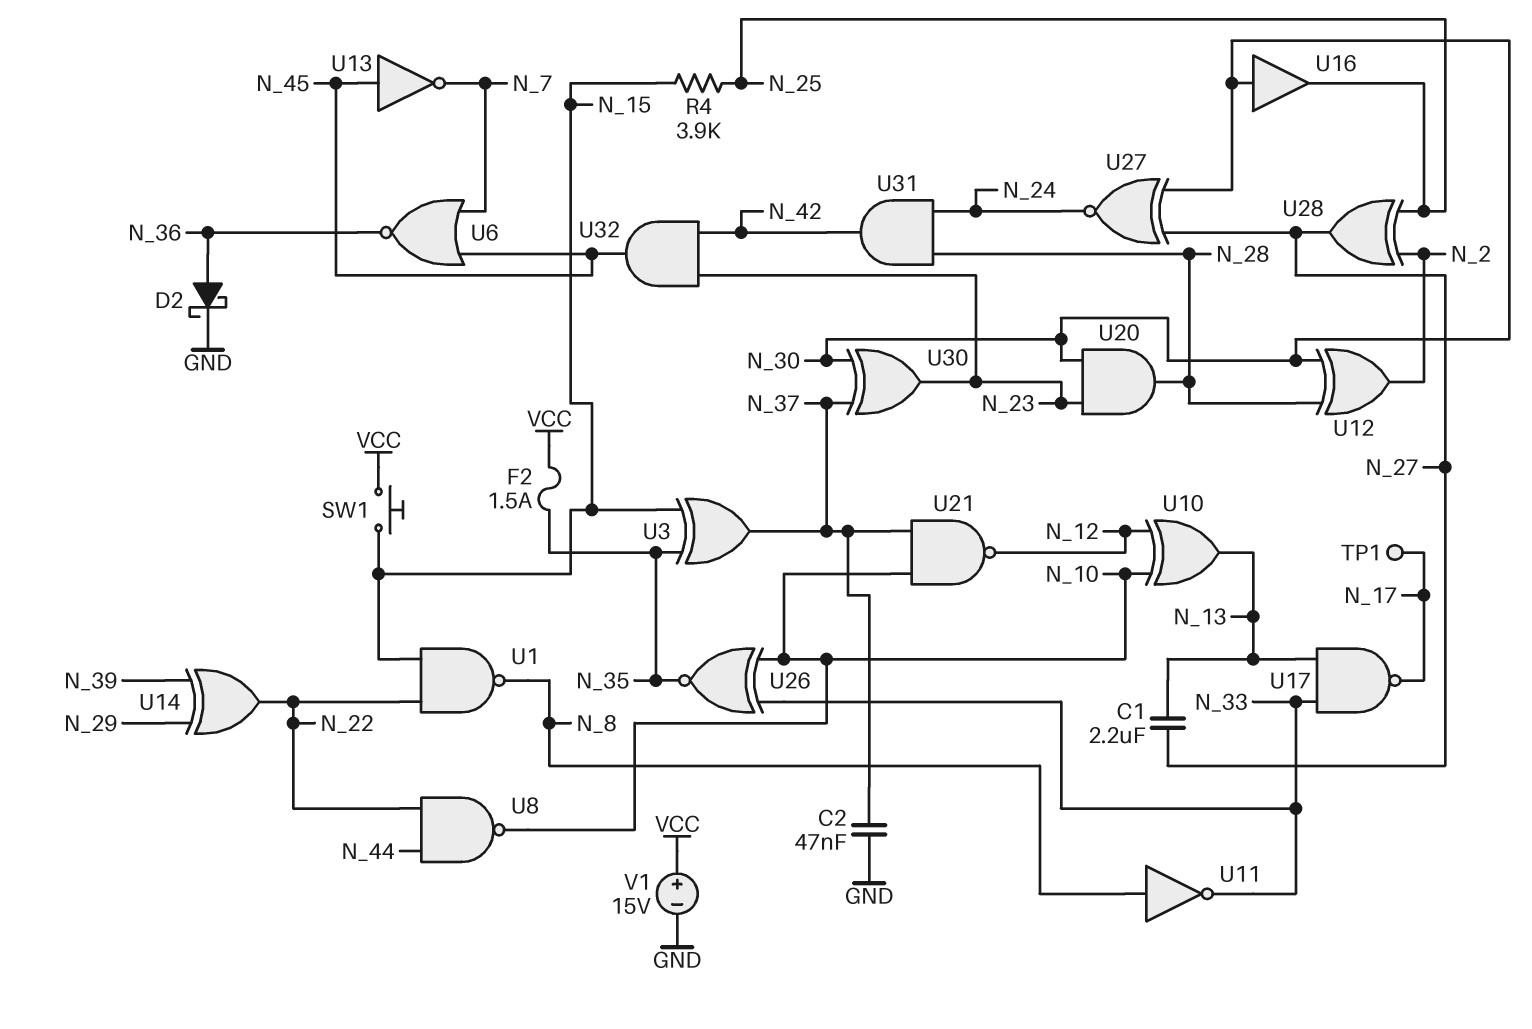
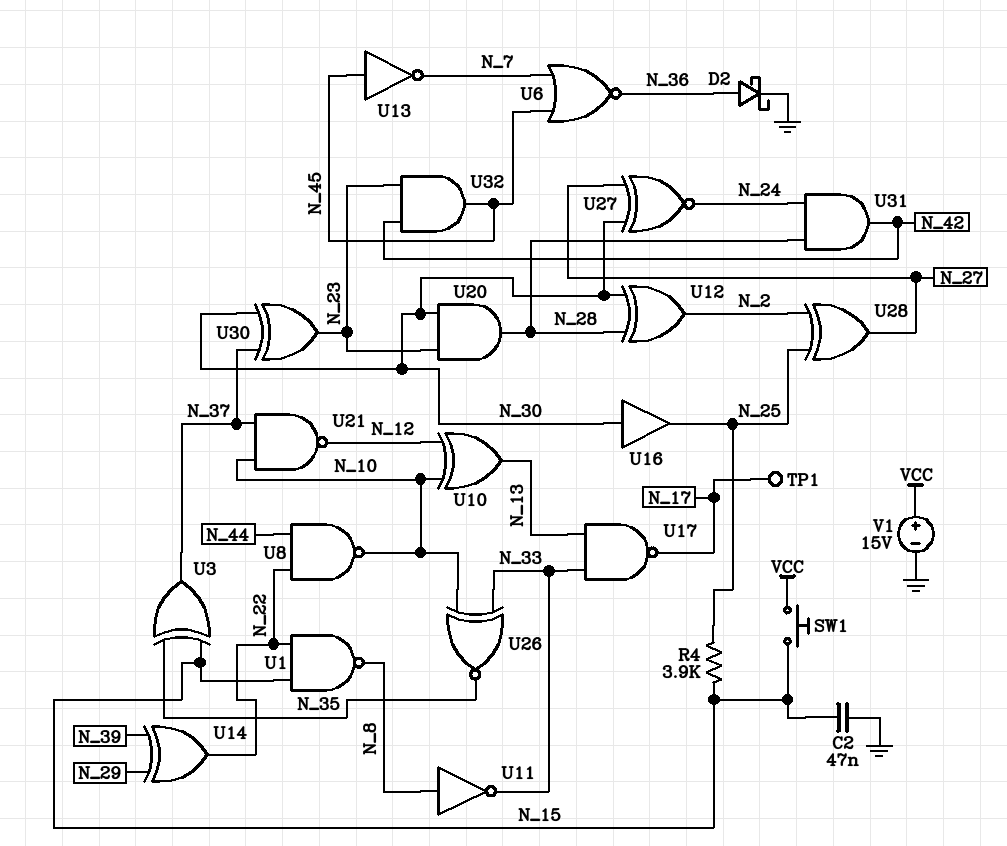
C1: 2.2uF (N_13, N_27) -> none
C2: 47nF (GND, N_37) -> 47nF (GND, N_15)
F2: 1.5A (N_35, VCC) -> none

